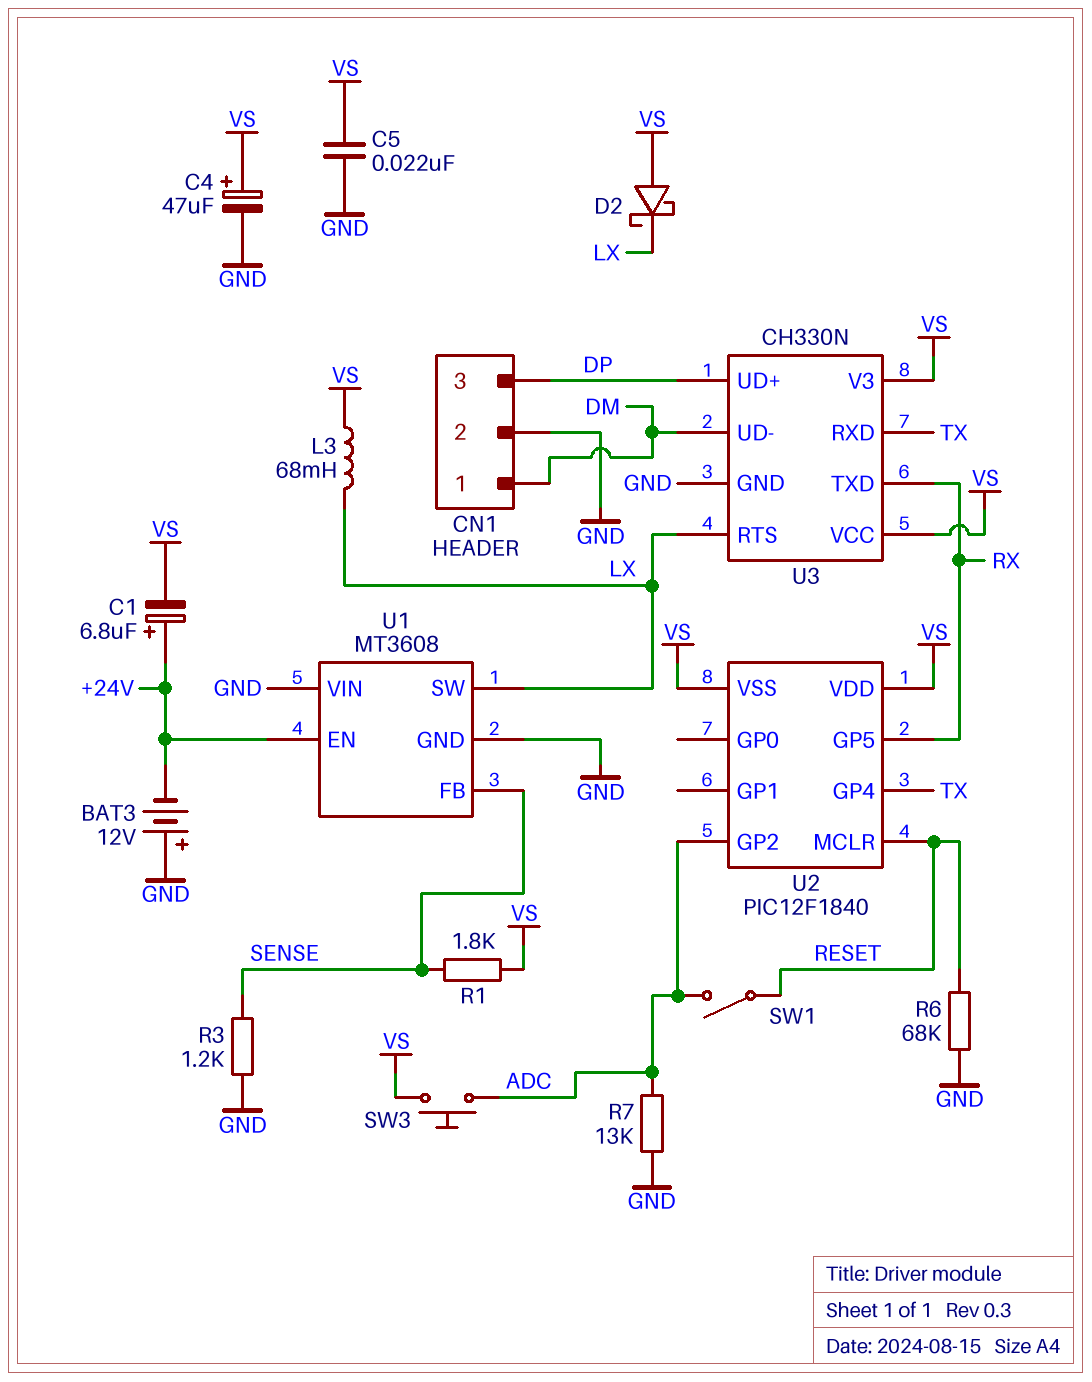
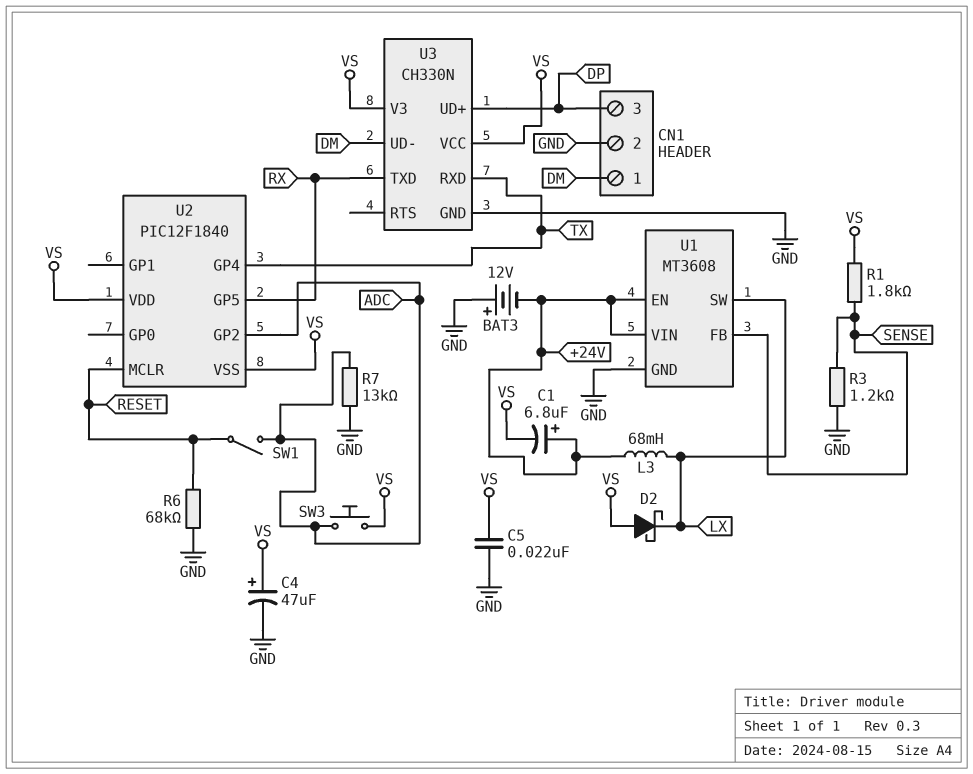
L3: 68mH (LX, VS) -> 68mH (+24V, LX)
U1 pin VIN: GND -> +24V
U3 pin RTS: LX -> none

